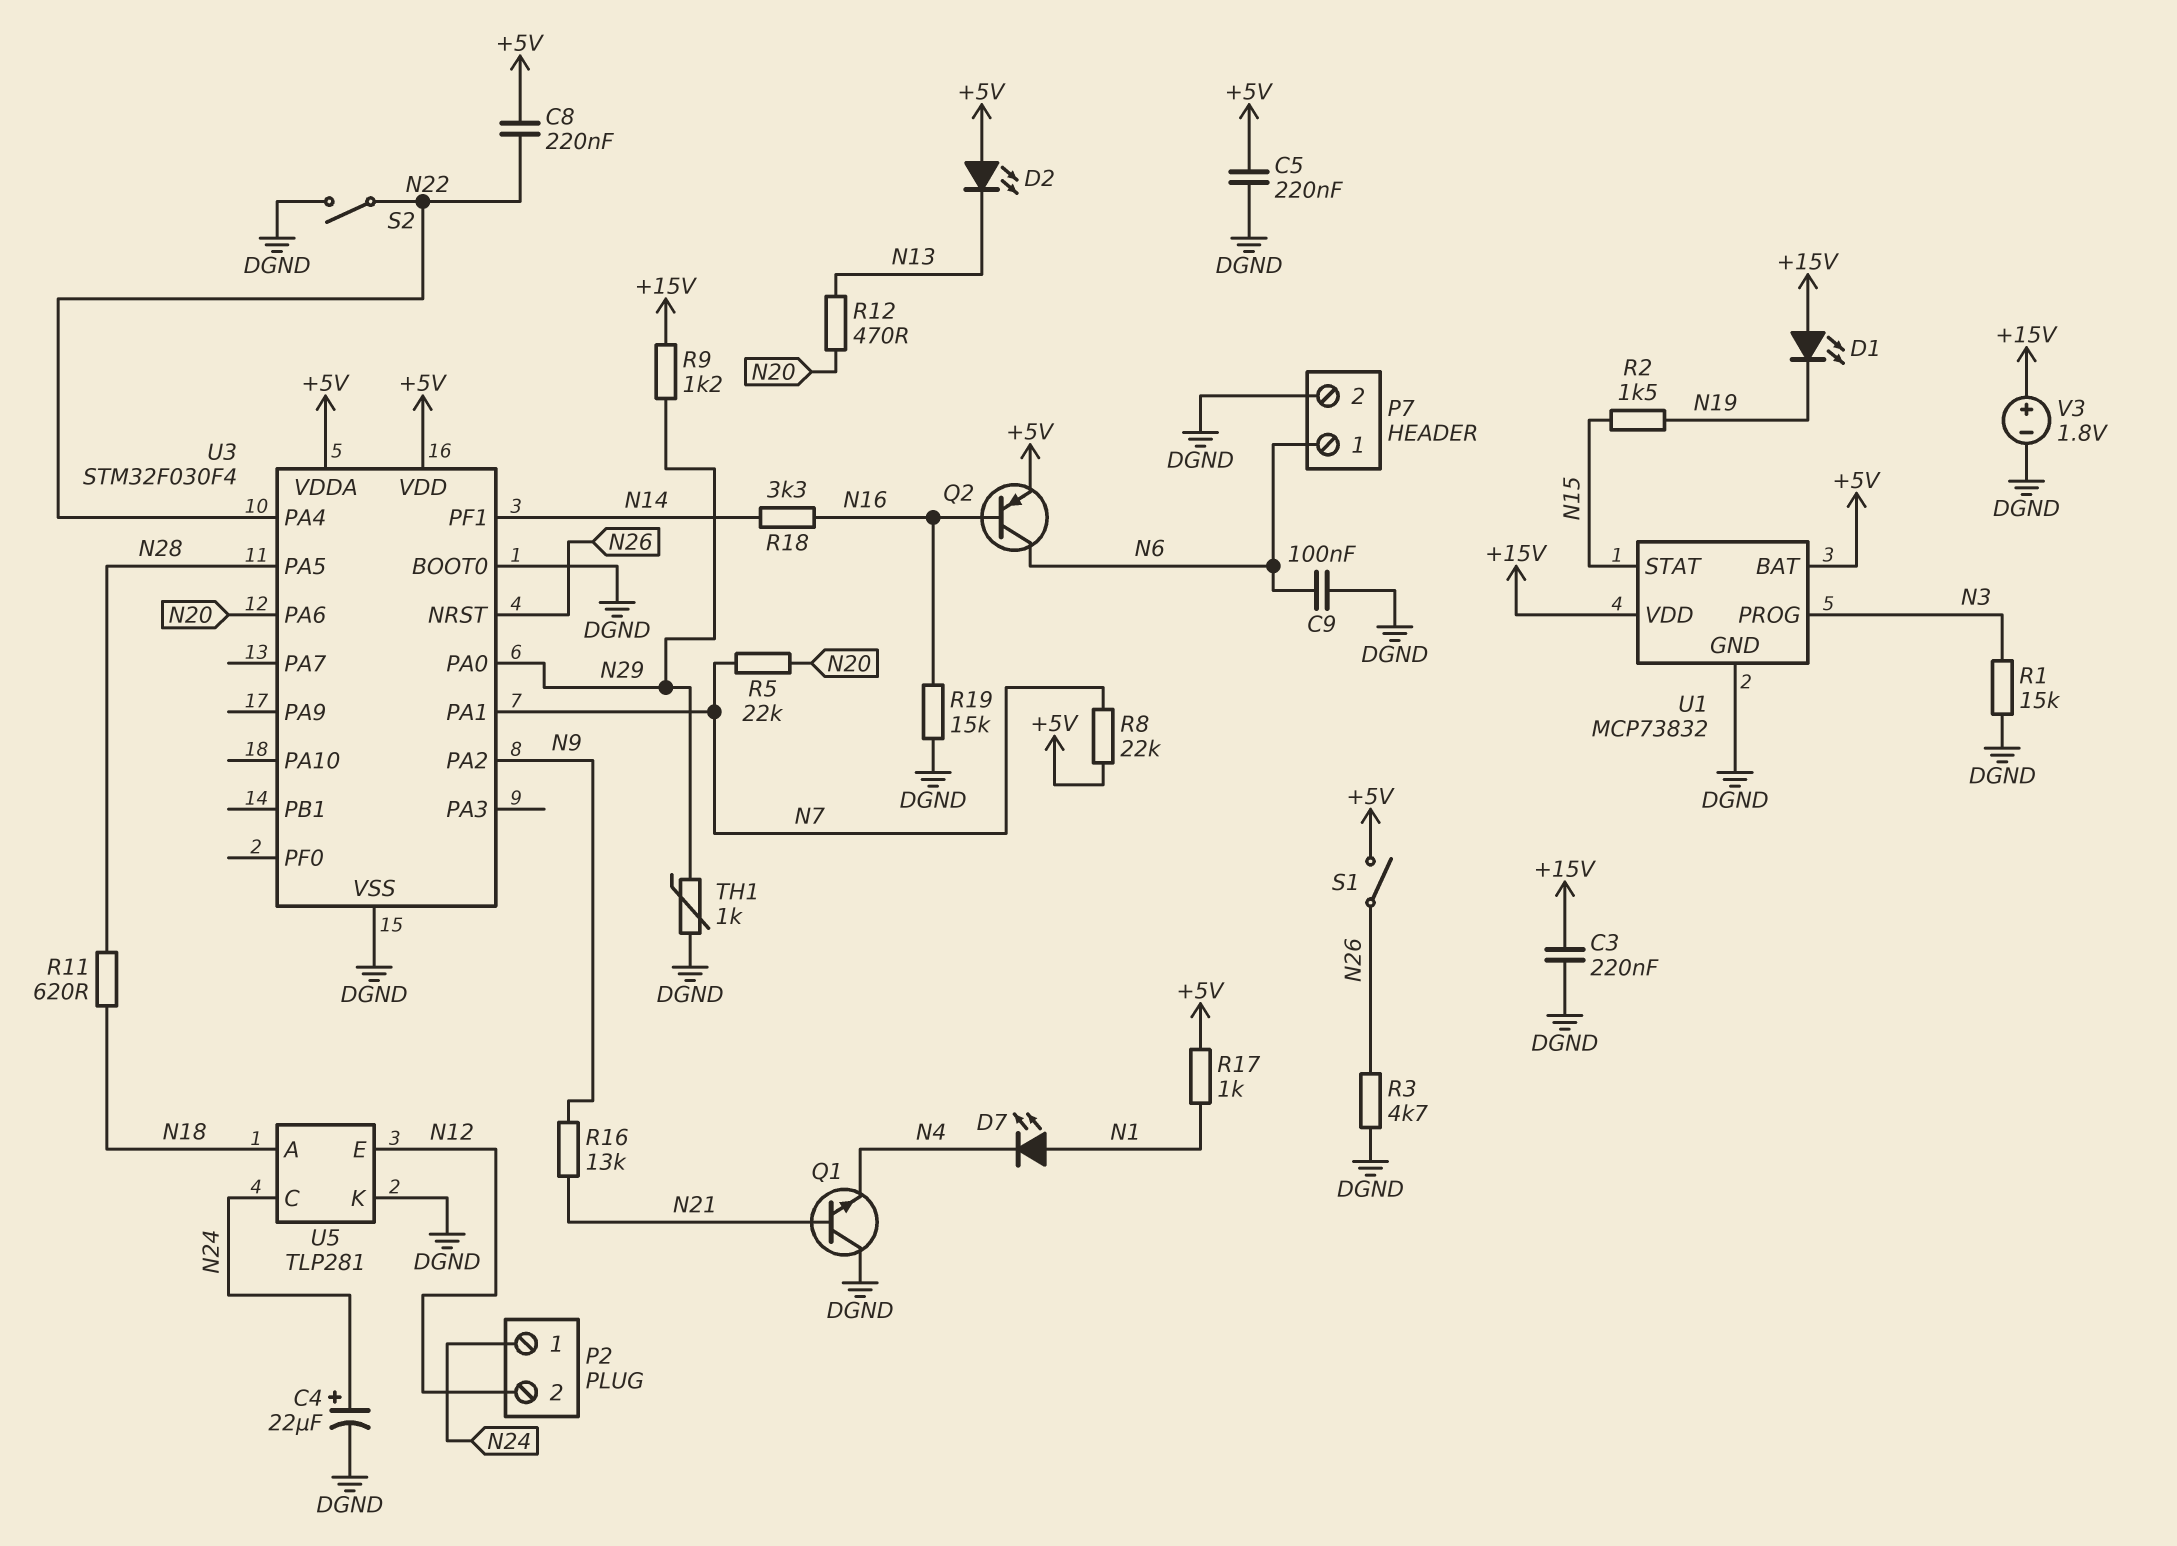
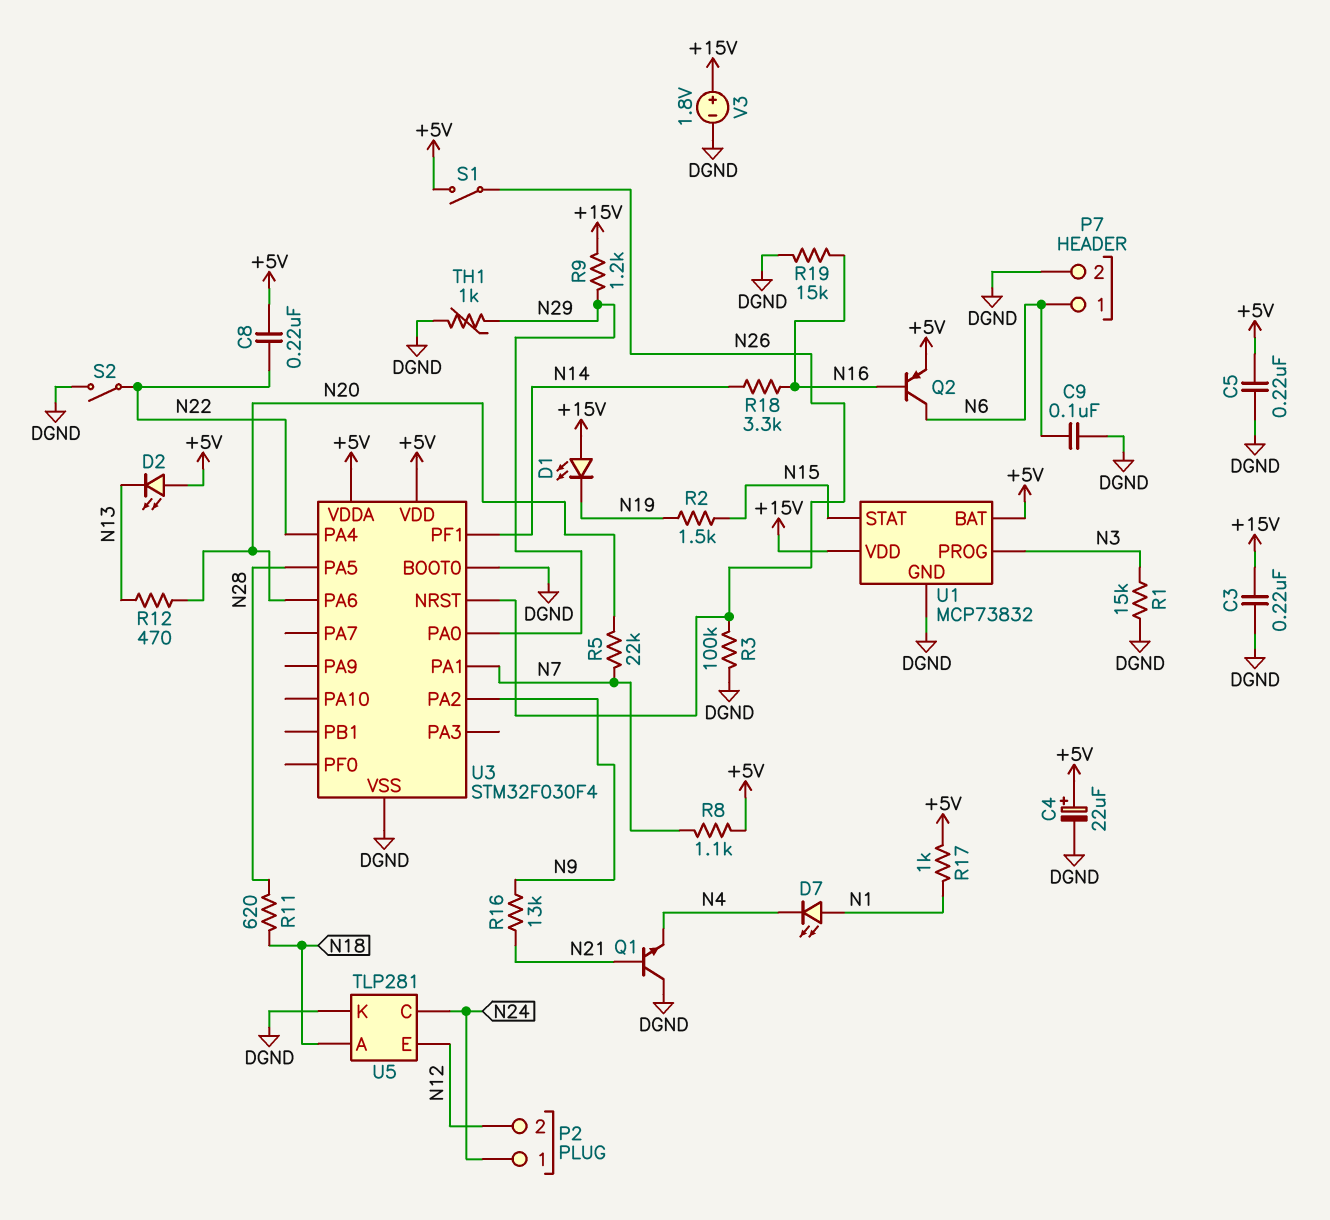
C4: 22uF (plus N24, minus DGND) -> 22uF (plus +5V, minus DGND)
R3: 4.7k (DGND, N26) -> 100k (DGND, N26)
R8: 22k (+5V, N7) -> 1.1k (+5V, N7)

